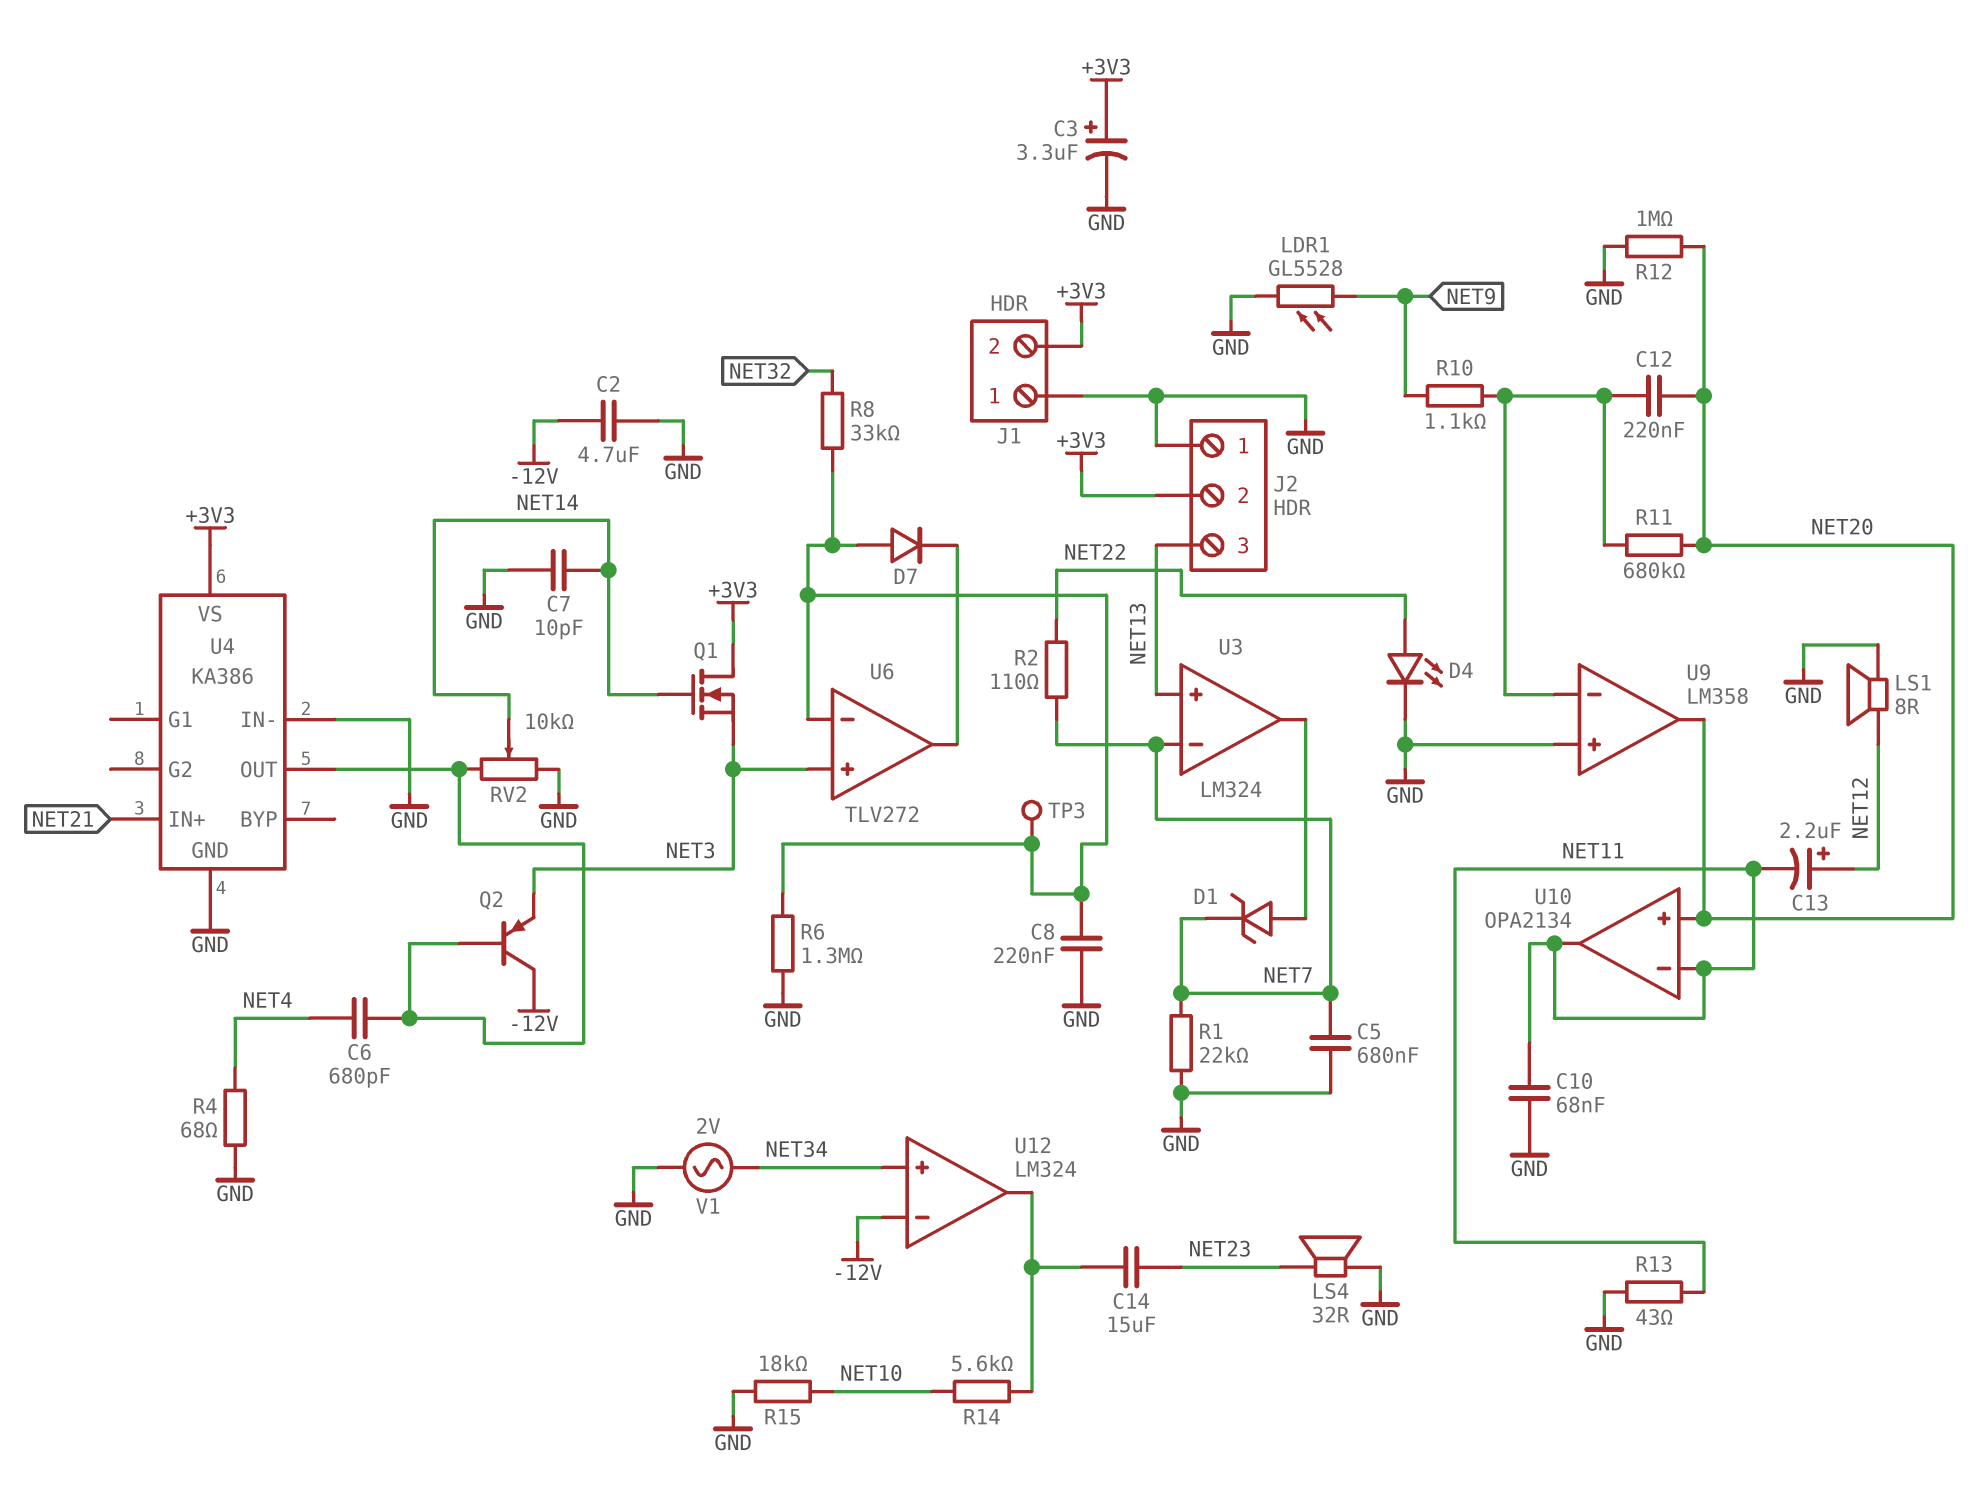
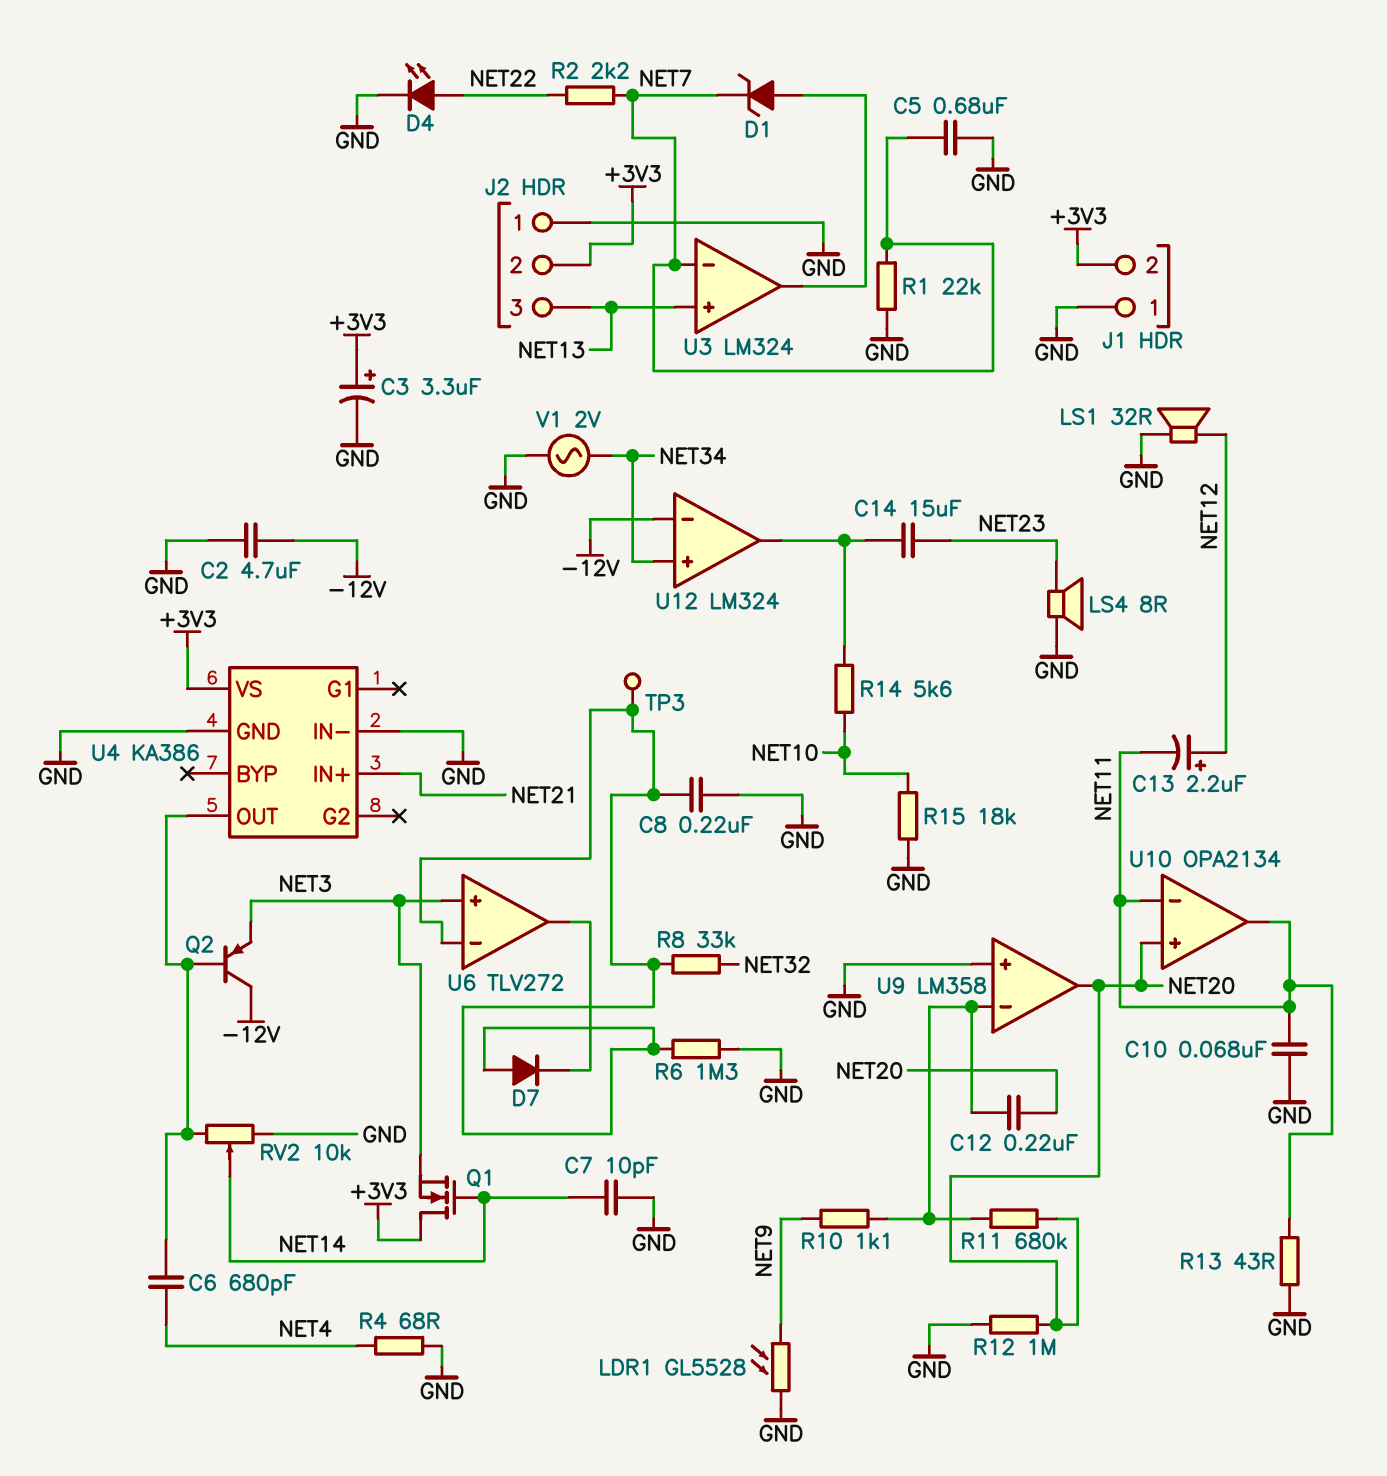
LS1: speaker 8R (GND, NET12) -> speaker 32R (GND, NET12)
LS4: speaker 32R (GND, NET23) -> speaker 8R (GND, NET23)
R2: 110 (NET7, NET22) -> 2.2k (NET7, NET22)

